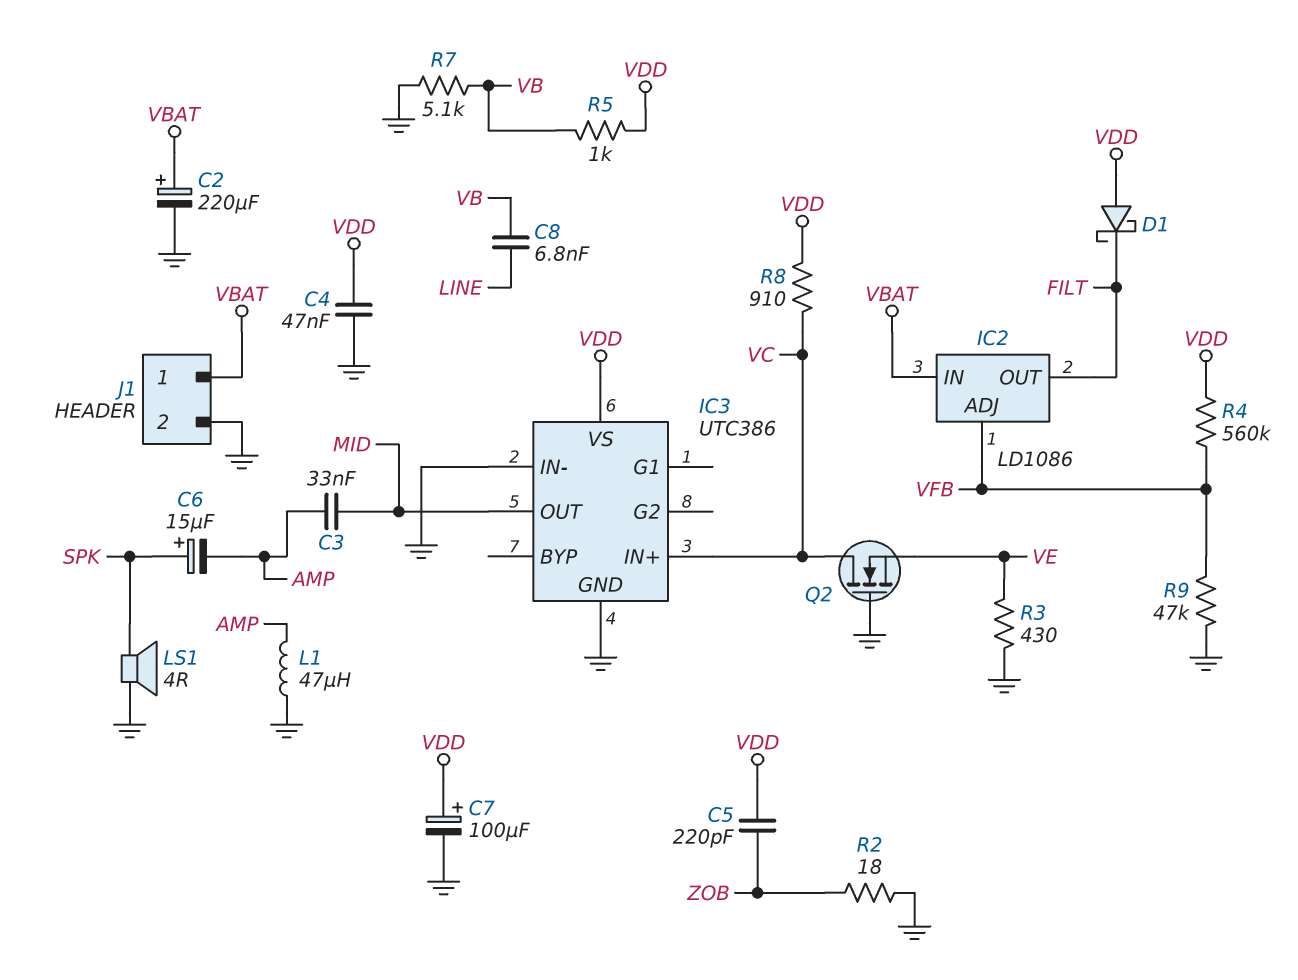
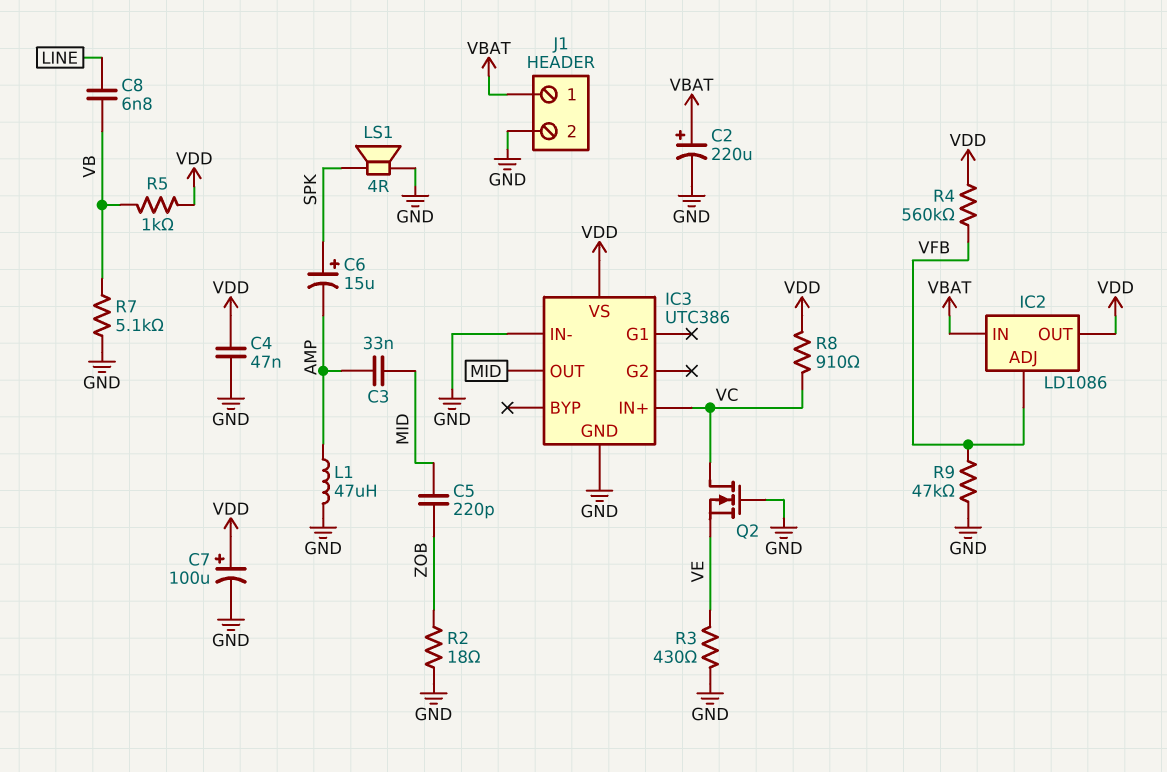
C5: 220pF (VDD, ZOB) -> 220pF (MID, ZOB)
D1: schottky (A VDD, K FILT) -> none
IC2 pin OUT: FILT -> VDD

